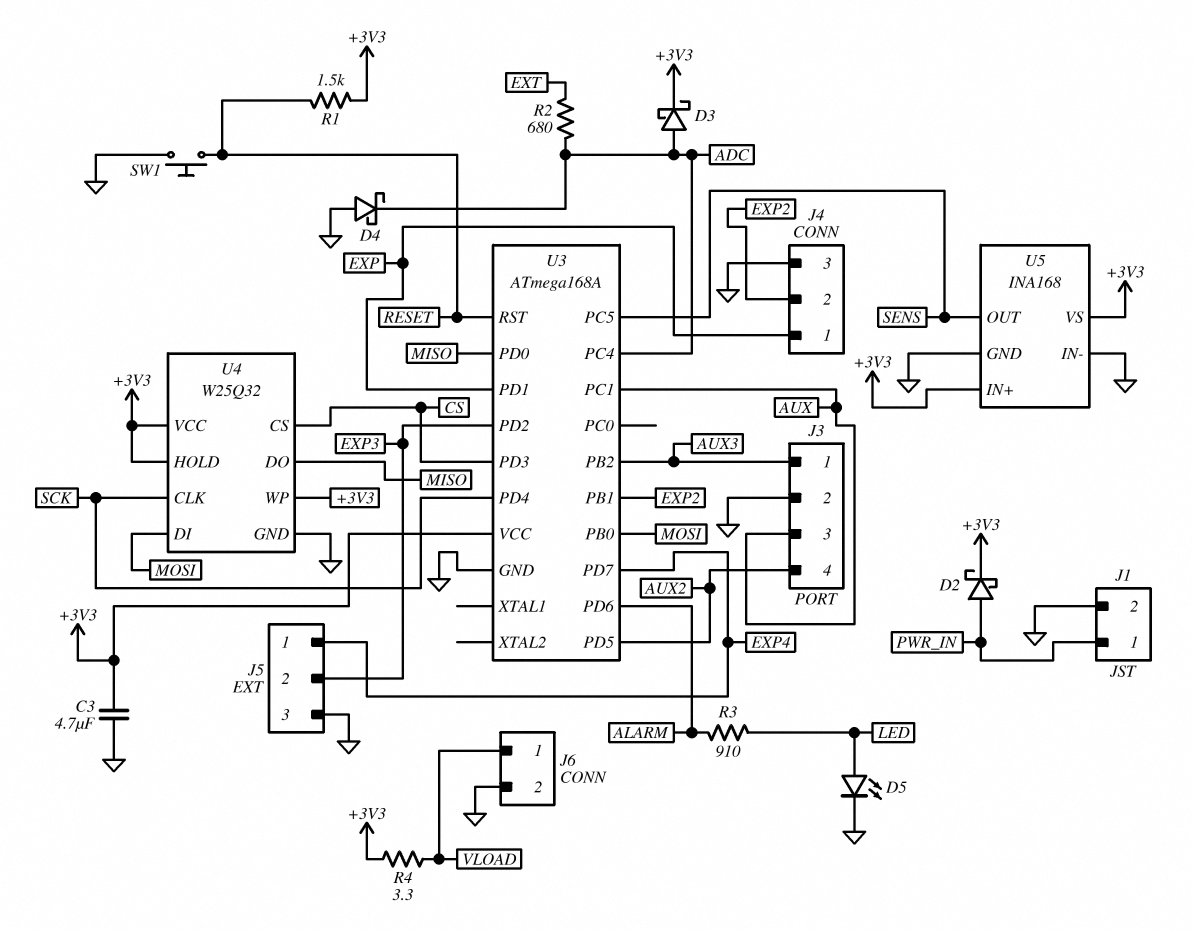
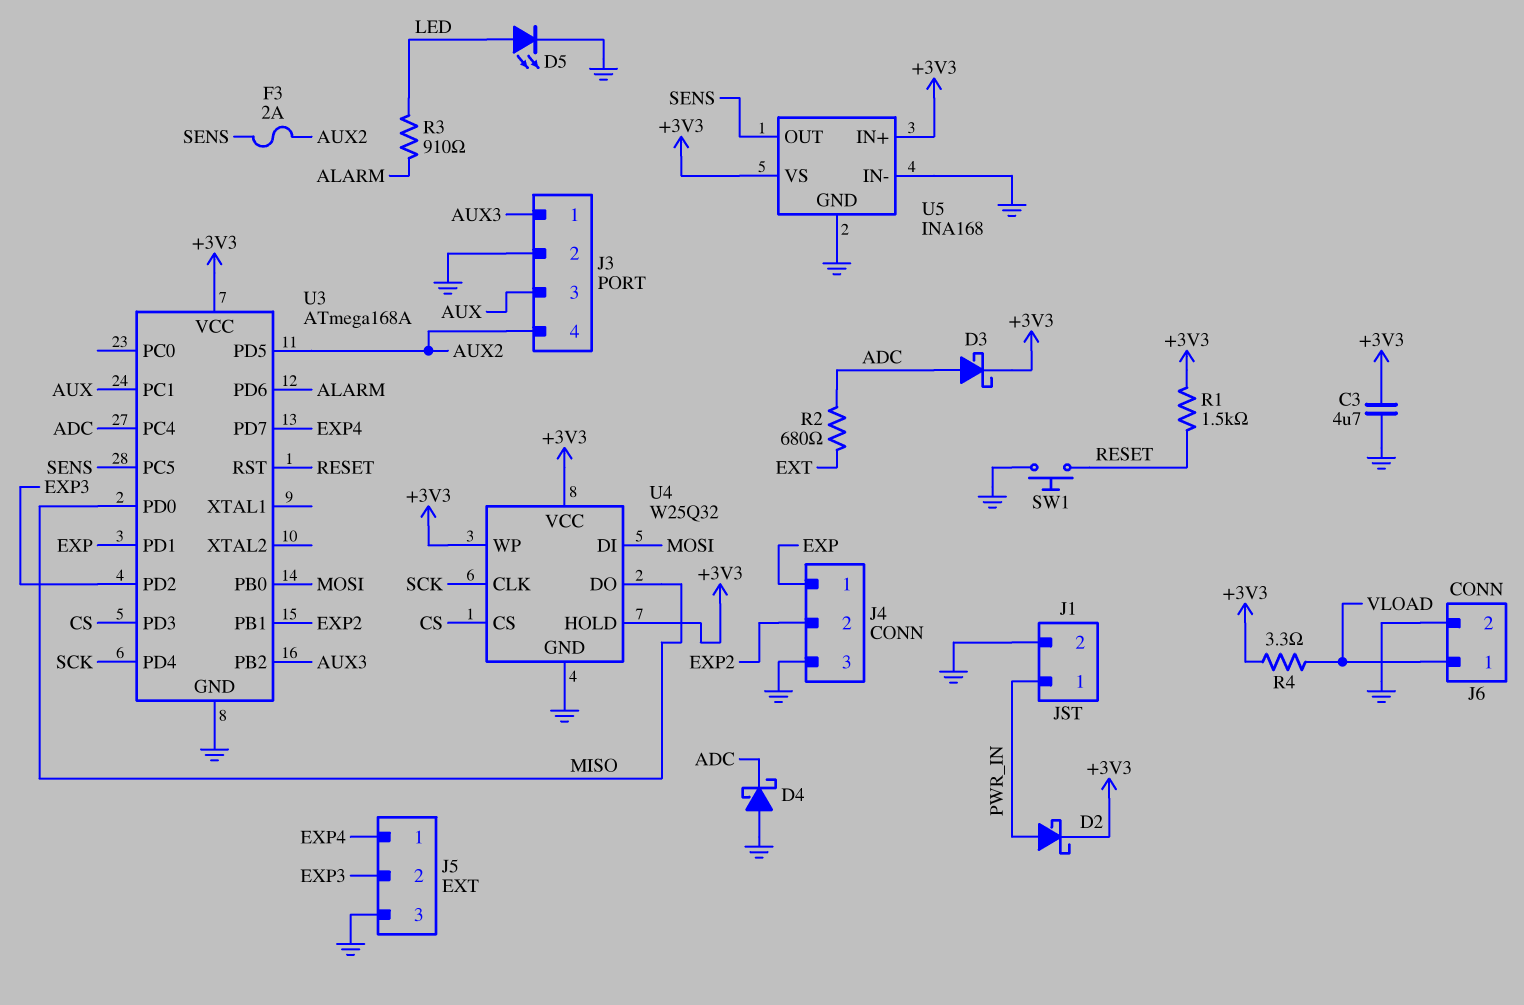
F3: none -> 2A (AUX2, SENS)

